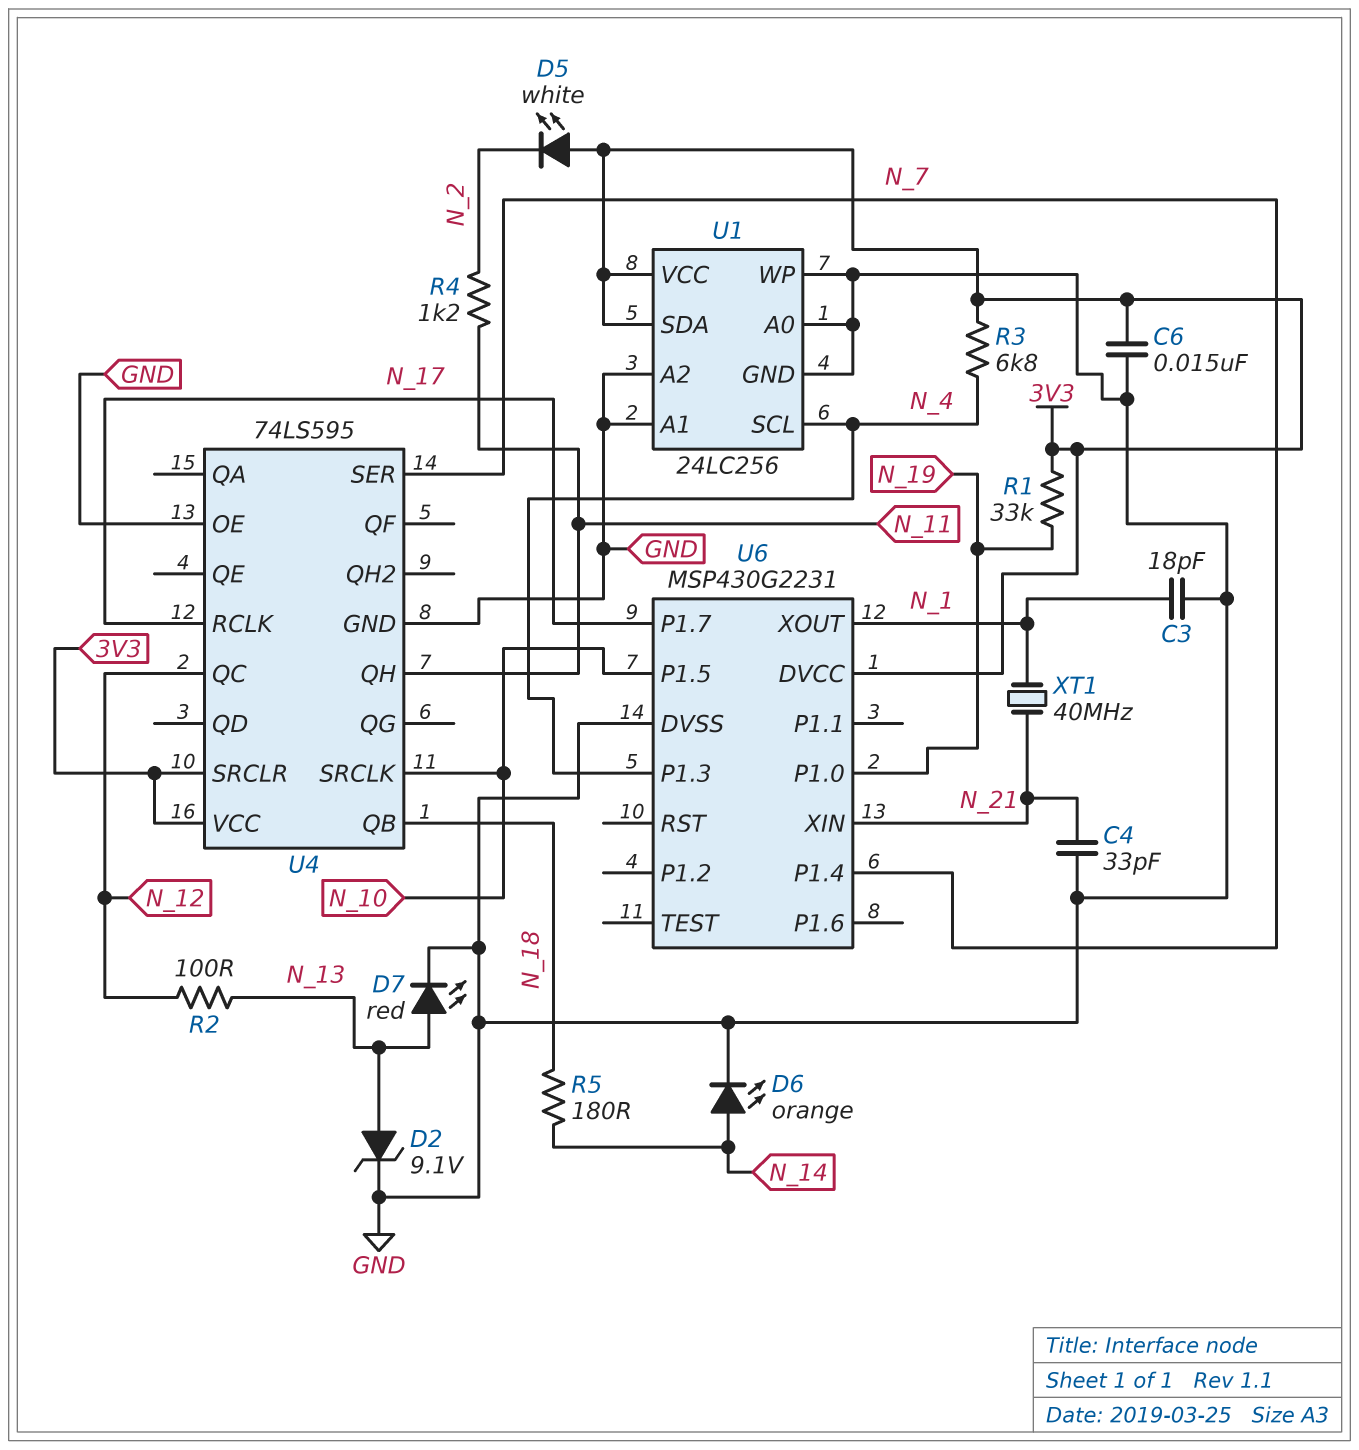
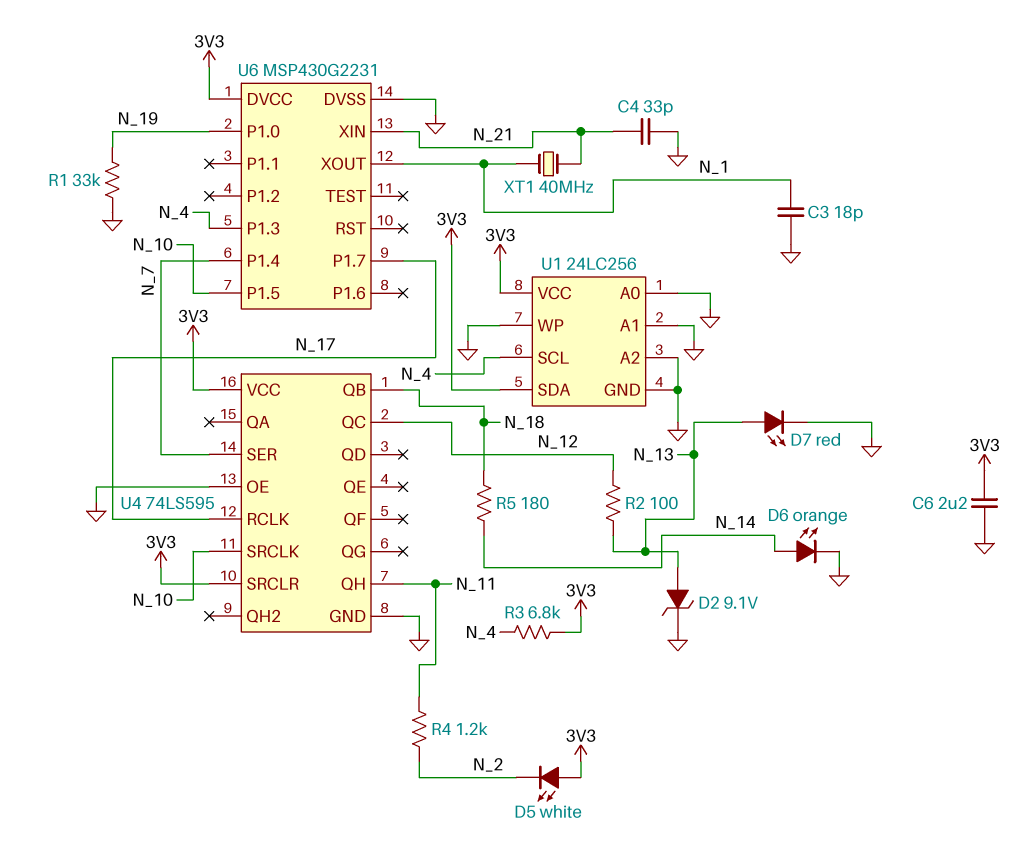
C6: 15nF (3V3, GND) -> 2.2uF (3V3, GND)
R1: 33k (3V3, N_19) -> 33k (GND, N_19)

